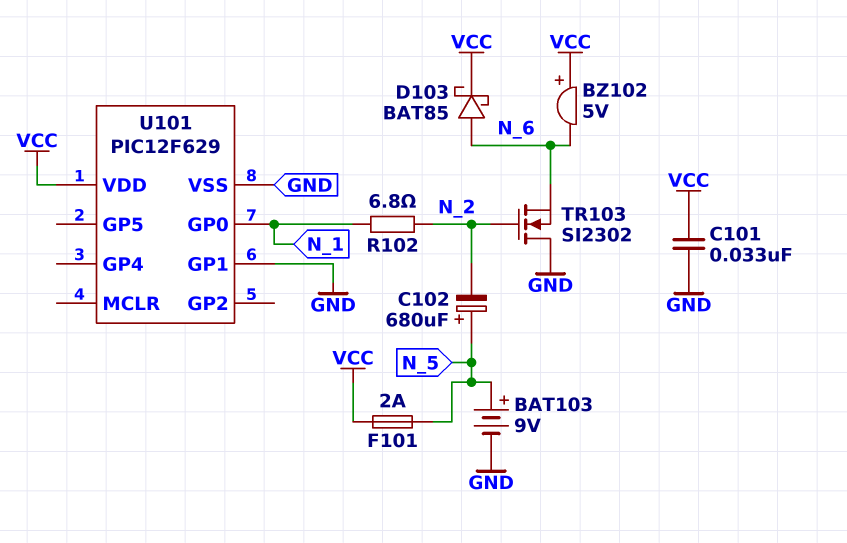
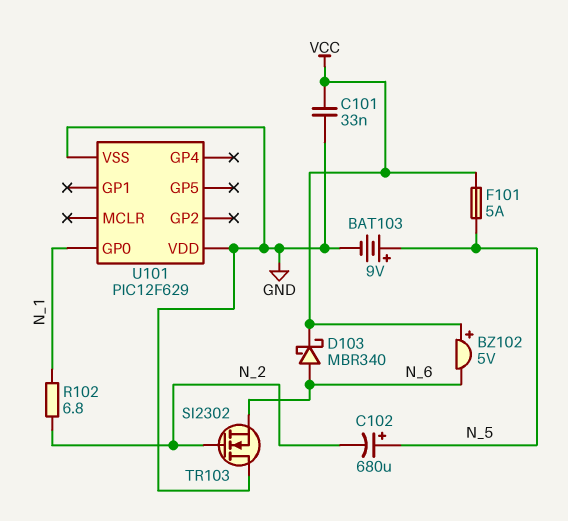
D103: schottky BAT85 (A N_6, K VCC) -> schottky MBR340 (A N_6, K VCC)
F101: 2A (N_5, VCC) -> 5A (N_5, VCC)
U101 pin GP1: GND -> none
U101 pin VDD: VCC -> GND

